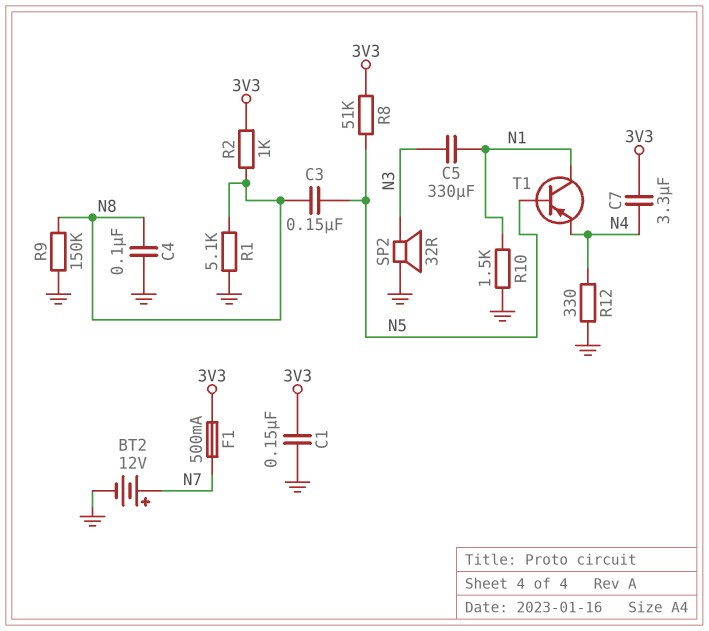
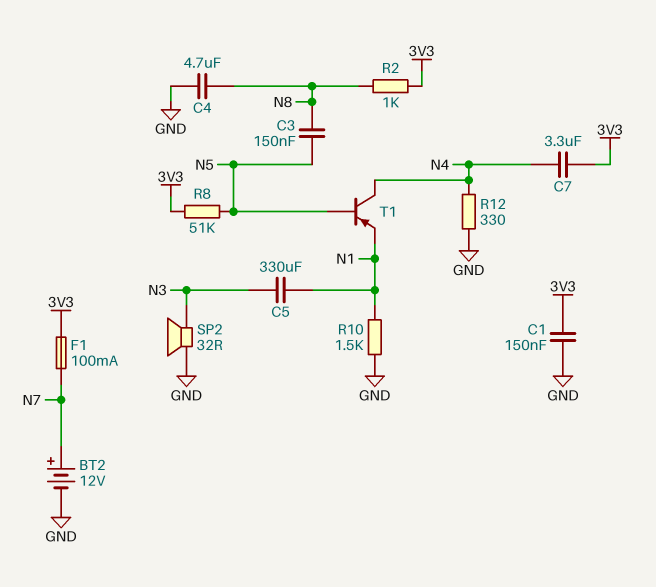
C4: 100nF (GND, N8) -> 4.7uF (GND, N8)
F1: 500mA (3V3, N7) -> 100mA (3V3, N7)
R1: 5.1k (GND, N8) -> none
R9: 150k (GND, N8) -> none
T1: PNP (B N5, C N1, E N4) -> PNP (B N5, C N4, E N1)

